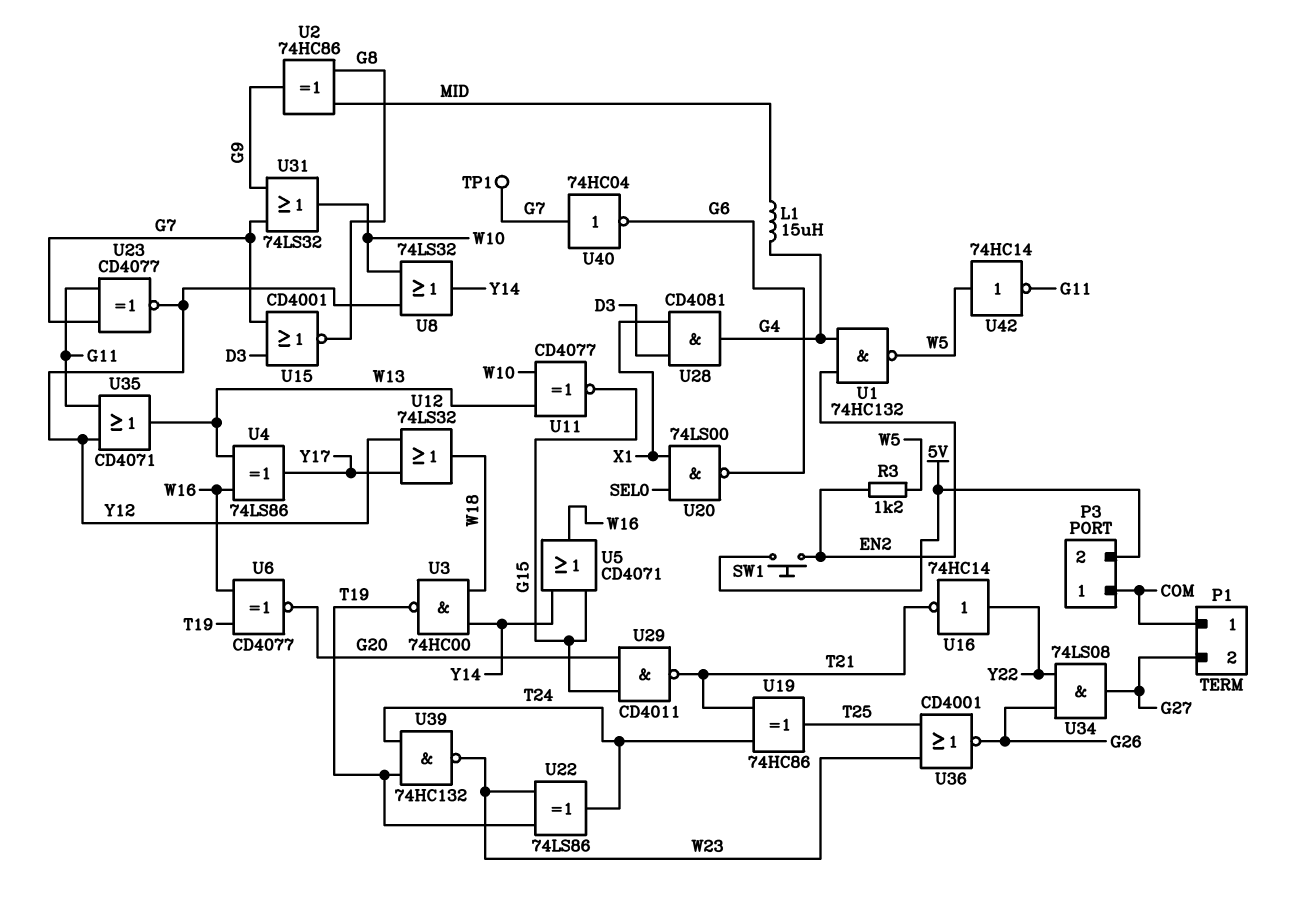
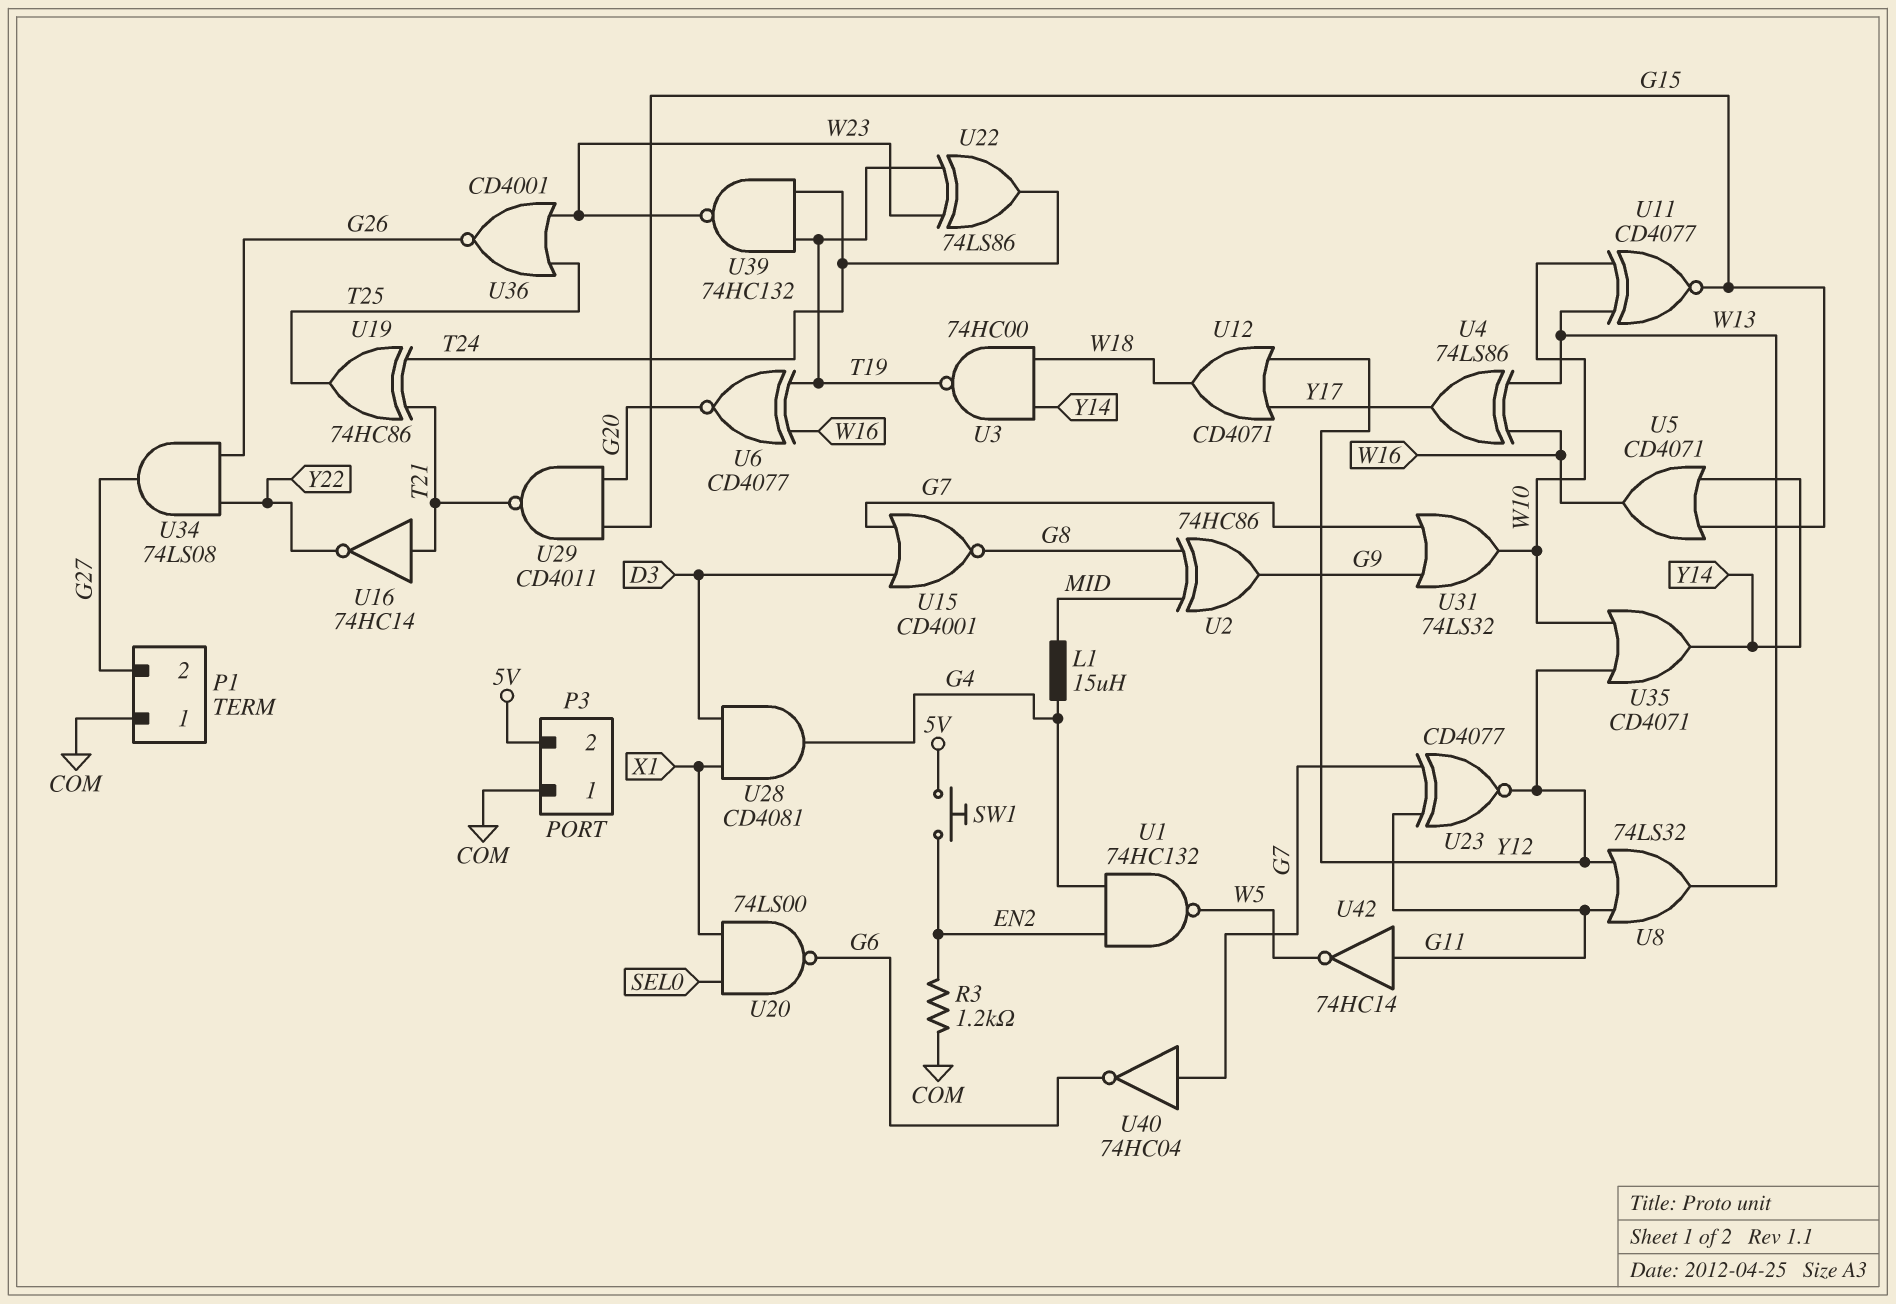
R3: 1.2k (EN2, W5) -> 1.2k (COM, EN2)
TP1: test point (G7) -> none
U8: OR 74LS32 (in W10, in Y12, out Y14) -> OR 74LS32 (in G11, in Y12, out W13)
U12: OR 74LS32 (in Y12, in Y17, out W18) -> OR CD4071 (in Y12, in Y17, out W18)
U16: NOT 74HC14 (in Y22, out T21) -> NOT 74HC14 (in T21, out Y22)
U35: OR CD4071 (in G11, in Y12, out W13) -> OR CD4071 (in W10, in Y12, out Y14)
U42: NOT 74HC14 (in W5, out G11) -> NOT 74HC14 (in G11, out W5)

